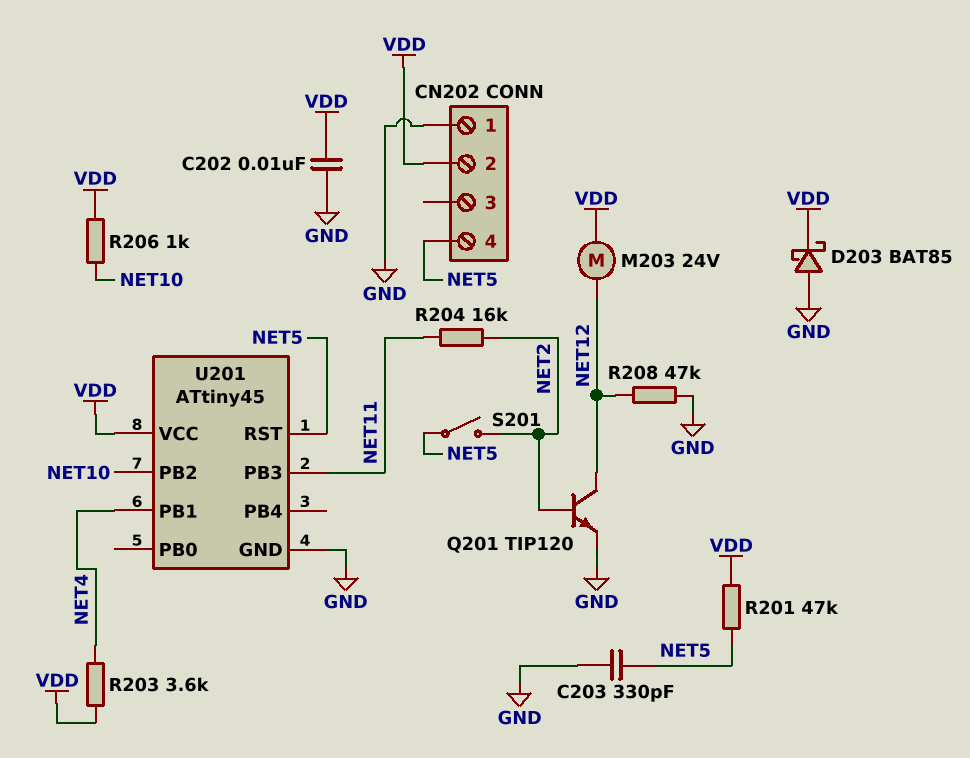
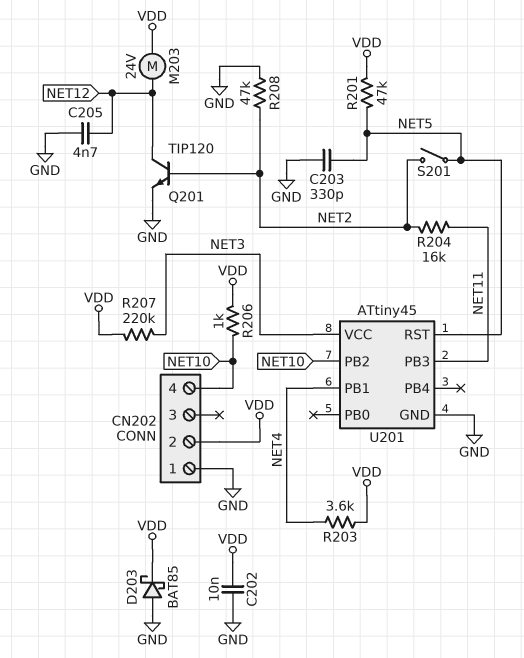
C205: none -> 4.7nF (GND, NET12)
CN202 pin 4: NET5 -> NET10
R207: none -> 220k (NET3, VDD)
R208: 47k (GND, NET12) -> 47k (GND, NET2)
U201 pin VCC: VDD -> NET3

